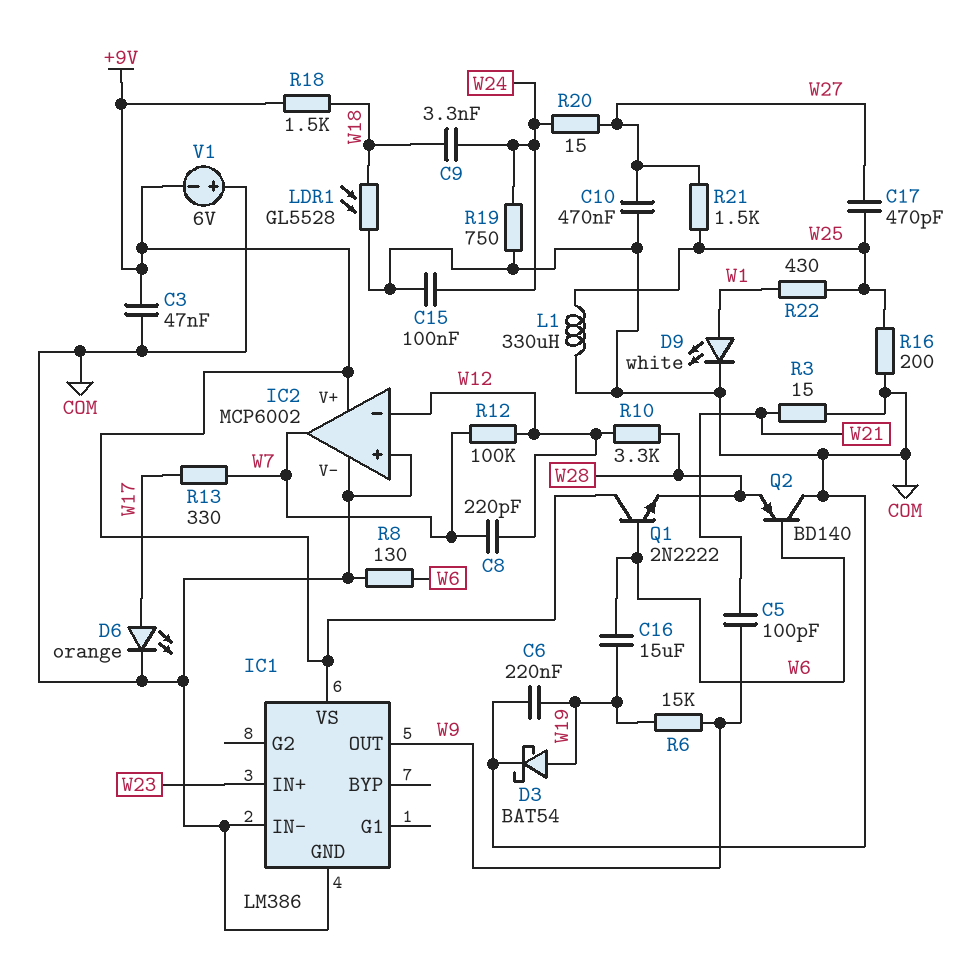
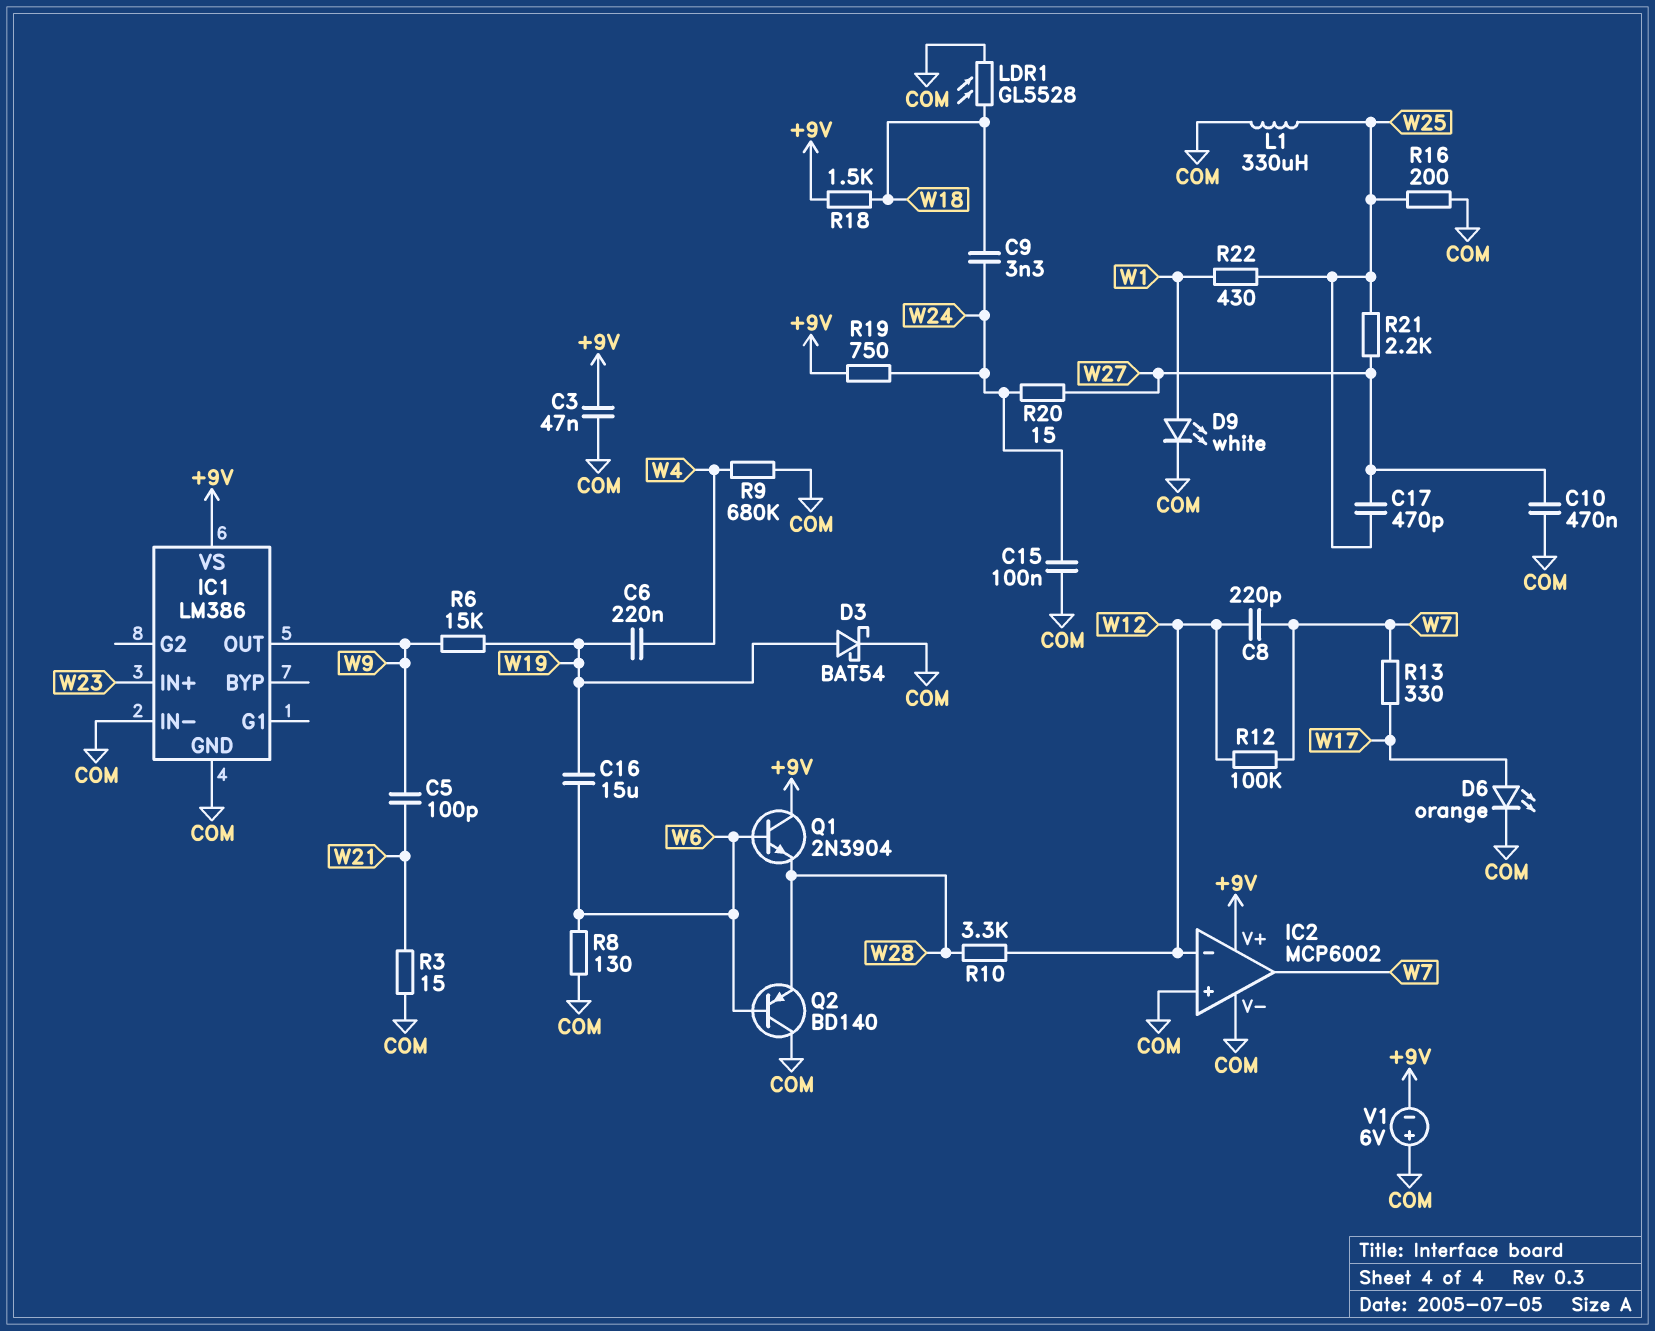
C6: 220nF (COM, W19) -> 220nF (W4, W19)
Q1: NPN 2N2222 (B W6, C +9V, E W28) -> NPN 2N3904 (B W6, C +9V, E W28)
R9: none -> 680k (COM, W4)
R19: 750 (COM, W24) -> 750 (+9V, W24)
R21: 1.5k (W25, W27) -> 2.2k (W25, W27)

